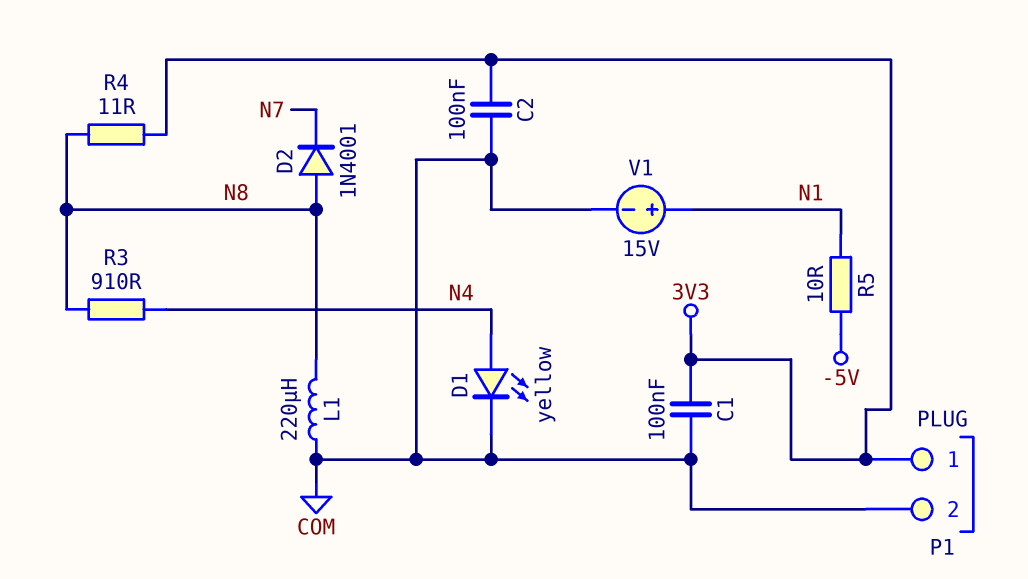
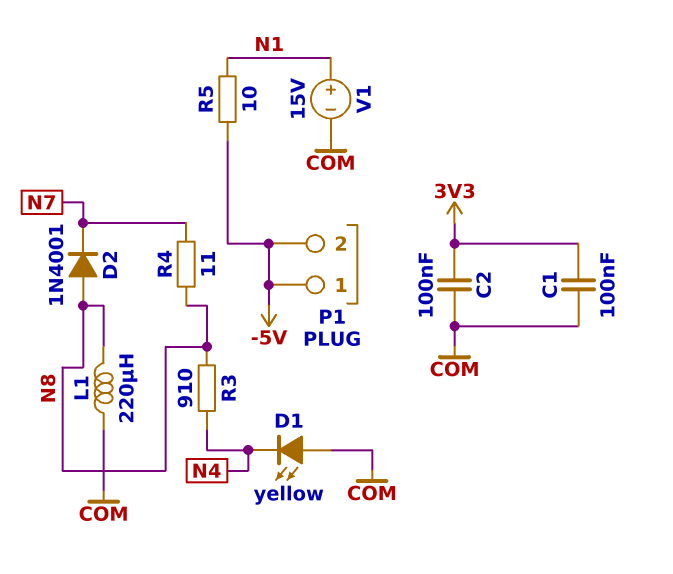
D1: LED yellow (A N4, K COM) -> LED yellow (A COM, K N4)
P1 pin 1: 3V3 -> -5V
P1 pin 2: COM -> -5V
R4: 11 (3V3, N8) -> 11 (N7, N8)

